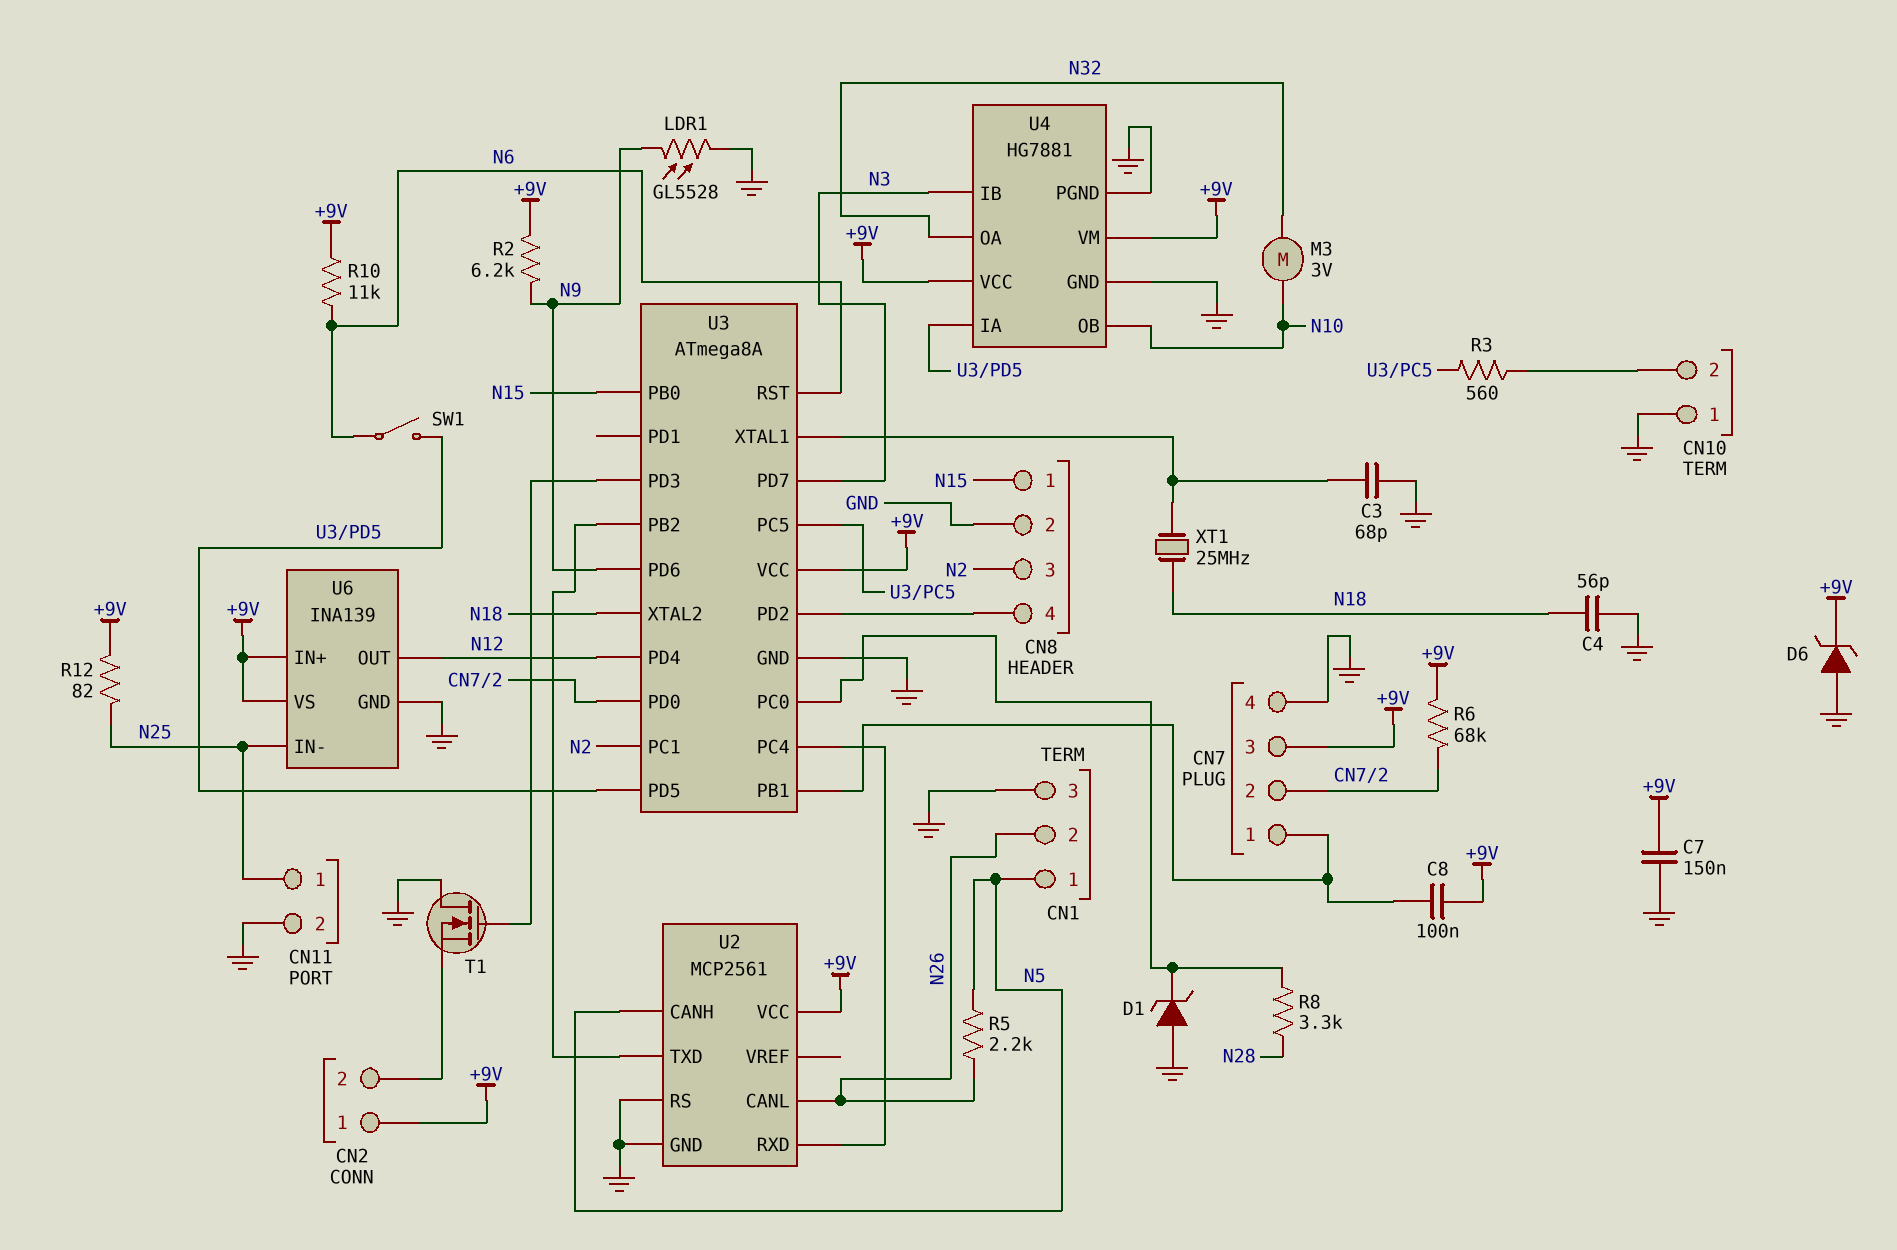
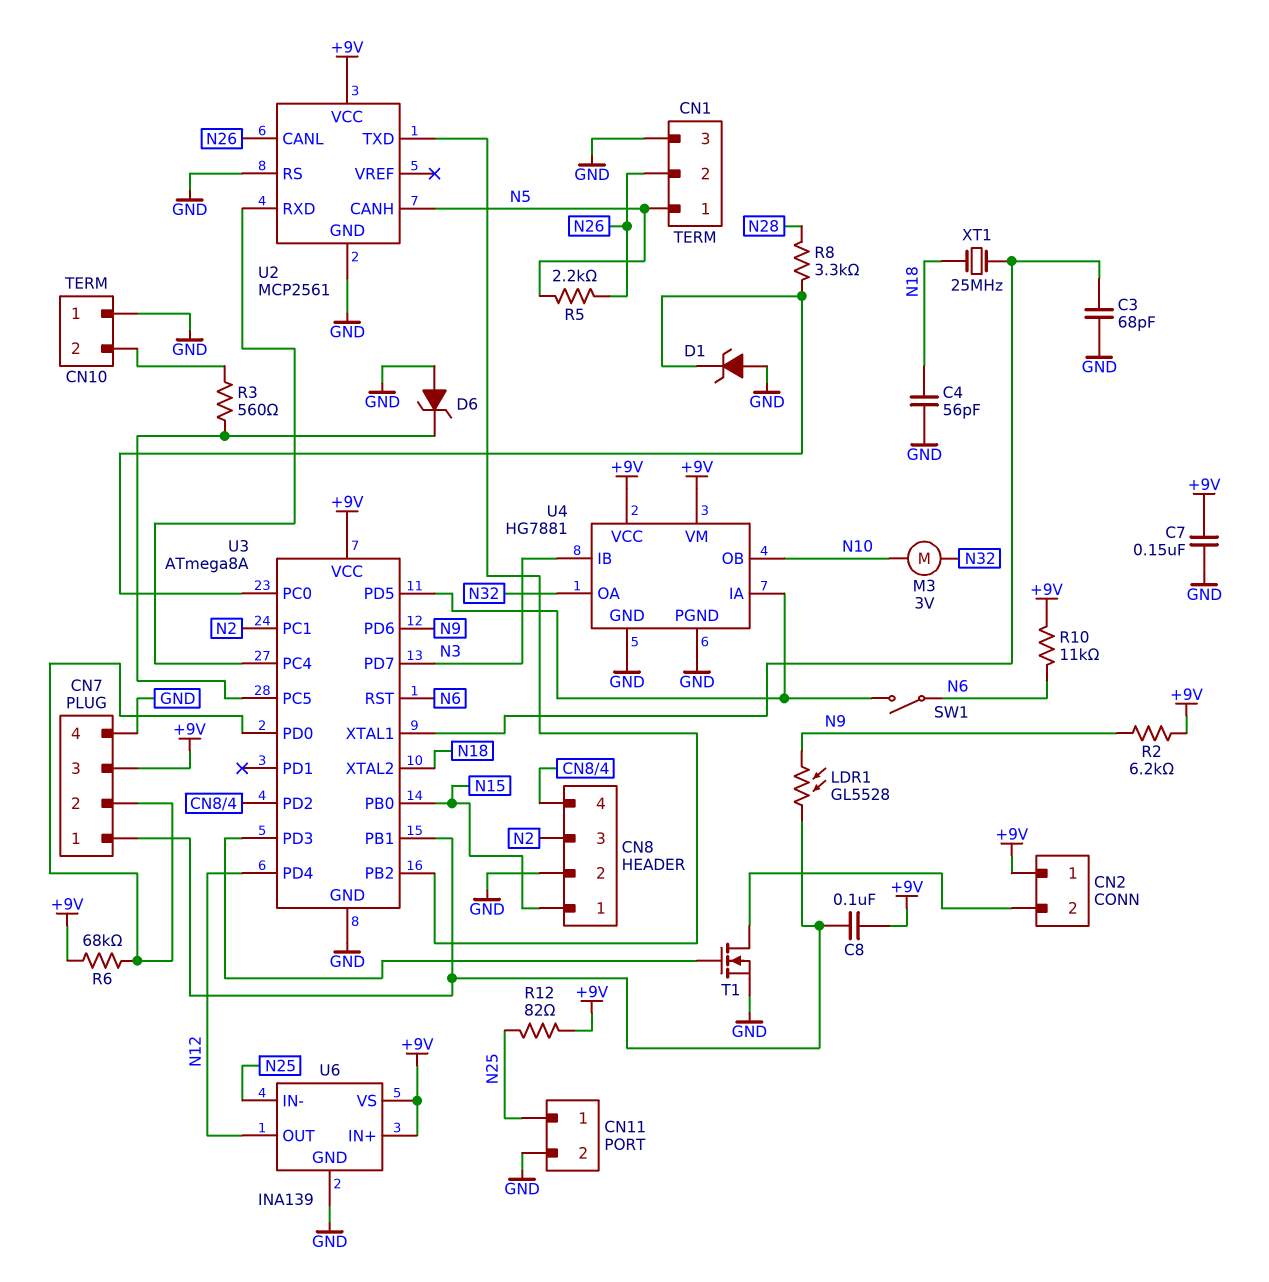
D6: zener (A GND, K +9V) -> zener (A GND, K U3/PC5)
LDR1: GL5528 (GND, N9) -> GL5528 (CN7/1, N9)
T1: NMOS (G U3/PD3, D GND, S CN2/2) -> NMOS (G U3/PD3, D CN2/2, S GND)

